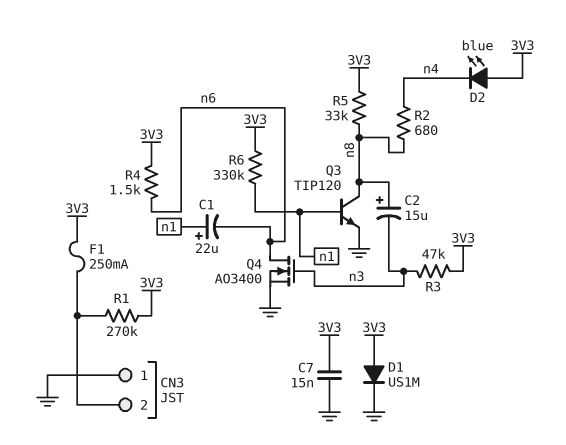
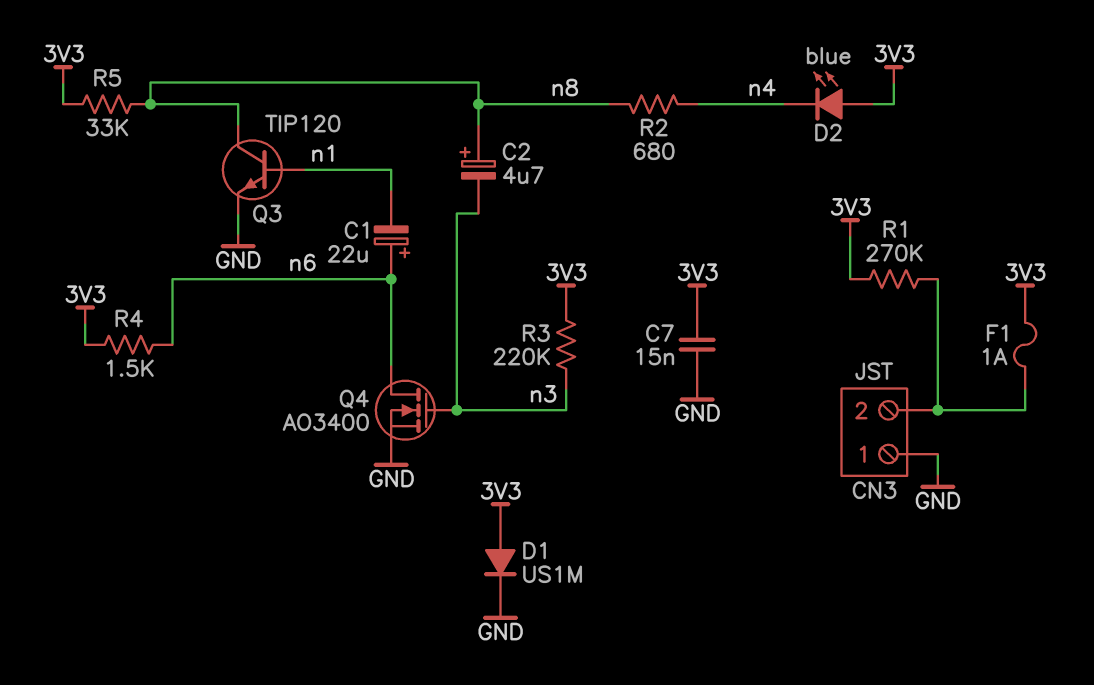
C1: 22uF (plus n1, minus n6) -> 22uF (plus n6, minus n1)
C2: 15uF (plus n8, minus n3) -> 4.7uF (plus n8, minus n3)
F1: 250mA (3V3, CN3/2) -> 1A (3V3, CN3/2)
R3: 47k (3V3, n3) -> 220k (3V3, n3)
R6: 330k (3V3, n1) -> none

